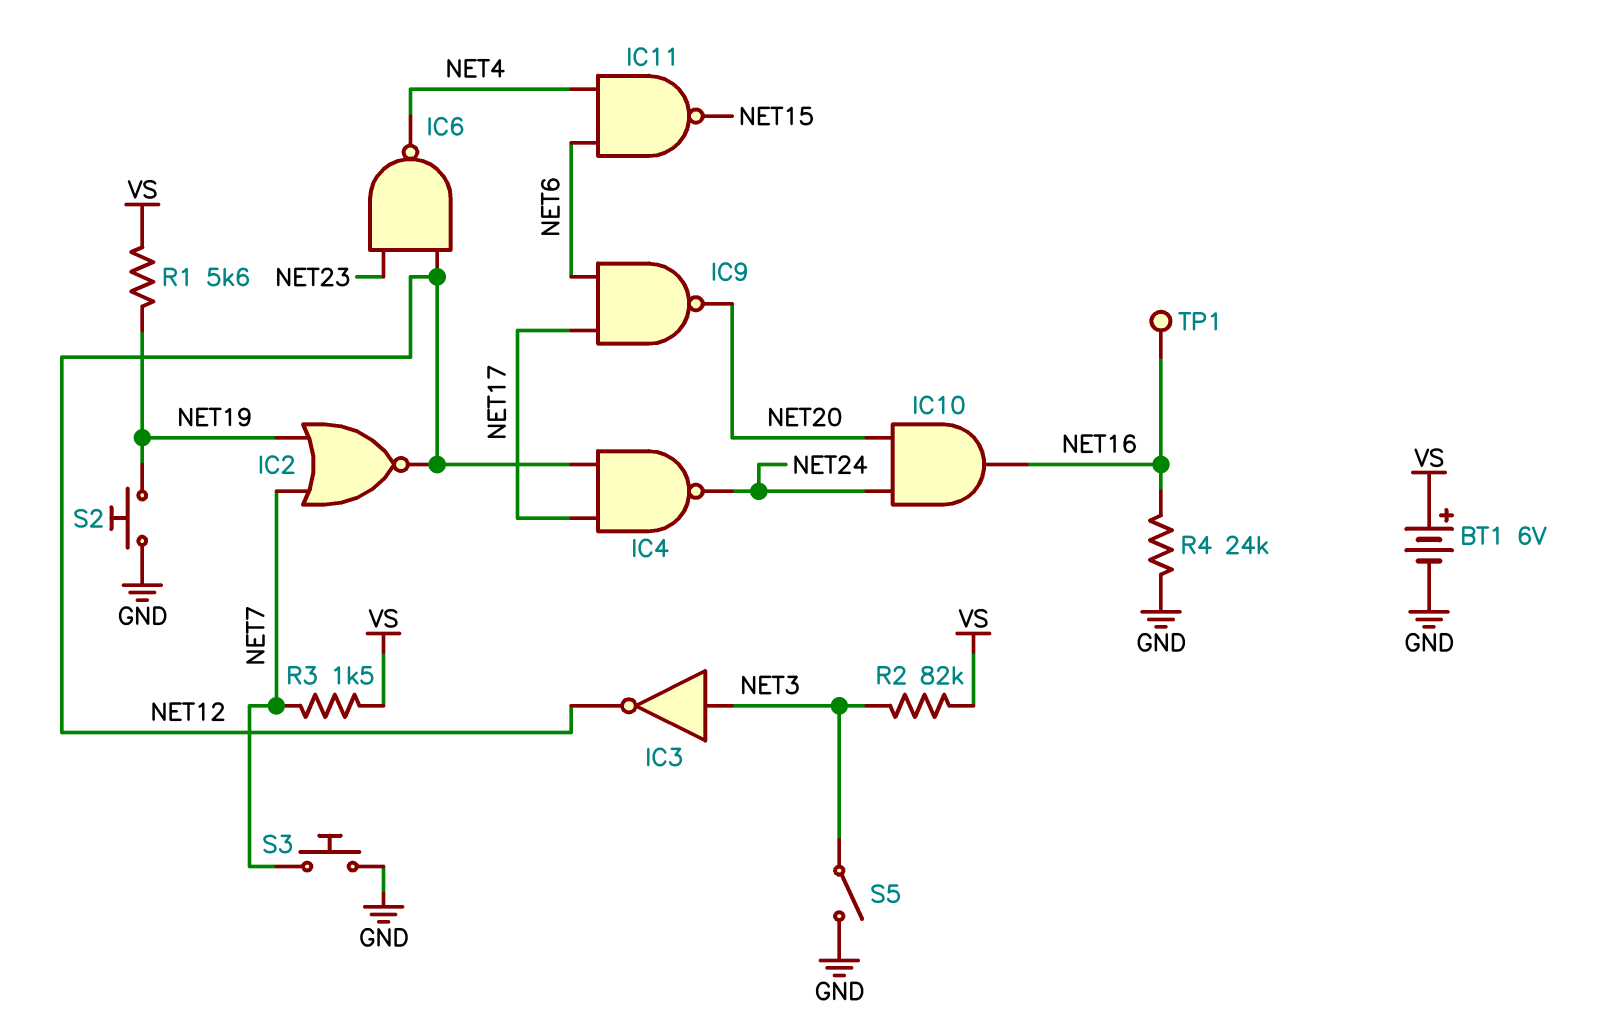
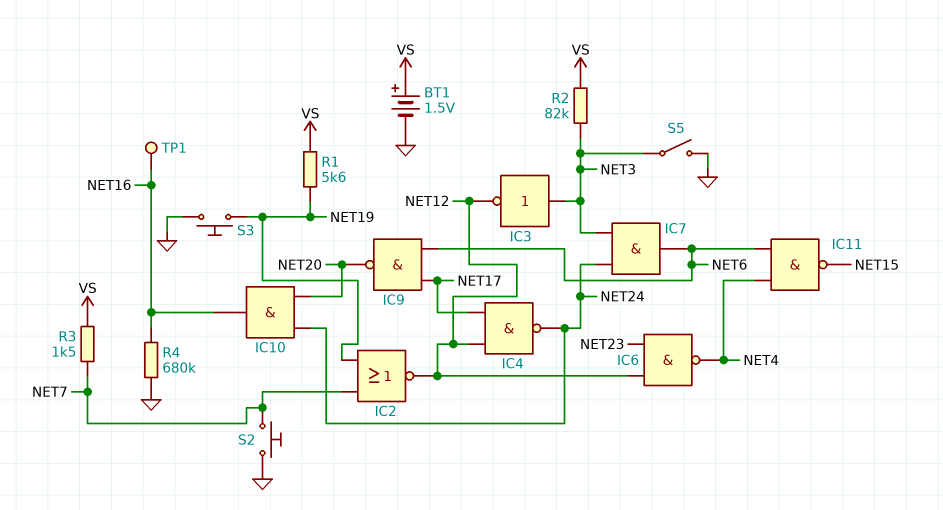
BT1: 6V (plus VS, minus GND) -> 1.5V (plus VS, minus GND)
IC7: none -> AND (in NET3, in NET24, out NET6)
R4: 24k (GND, NET16) -> 680k (GND, NET16)
S2: button (GND, NET19) -> button (GND, NET7)
S3: button (GND, NET7) -> button (GND, NET19)

